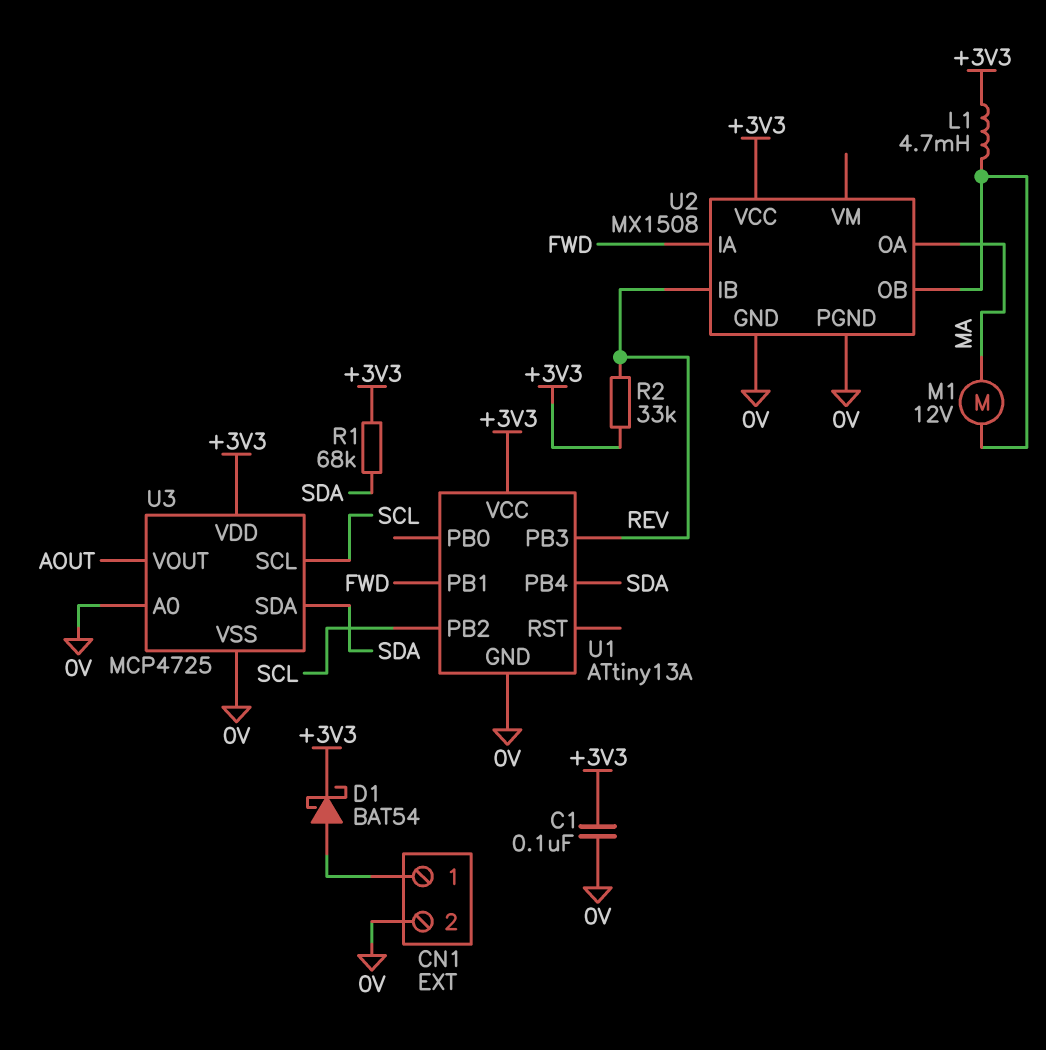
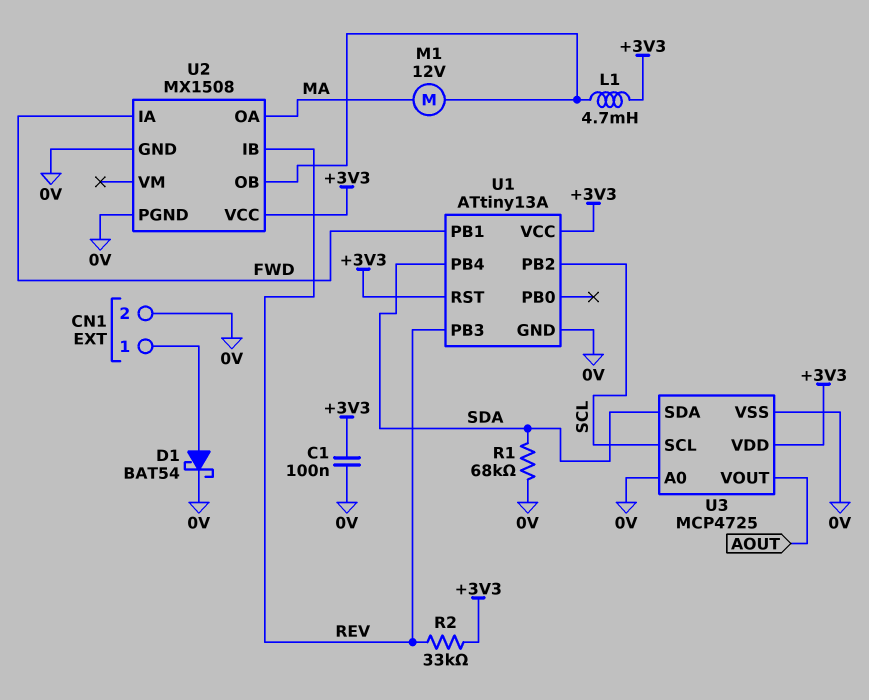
D1: schottky BAT54 (A CN1/1, K +3V3) -> schottky BAT54 (A CN1/1, K 0V)
R1: 68k (+3V3, SDA) -> 68k (0V, SDA)
U1 pin RST: none -> +3V3

